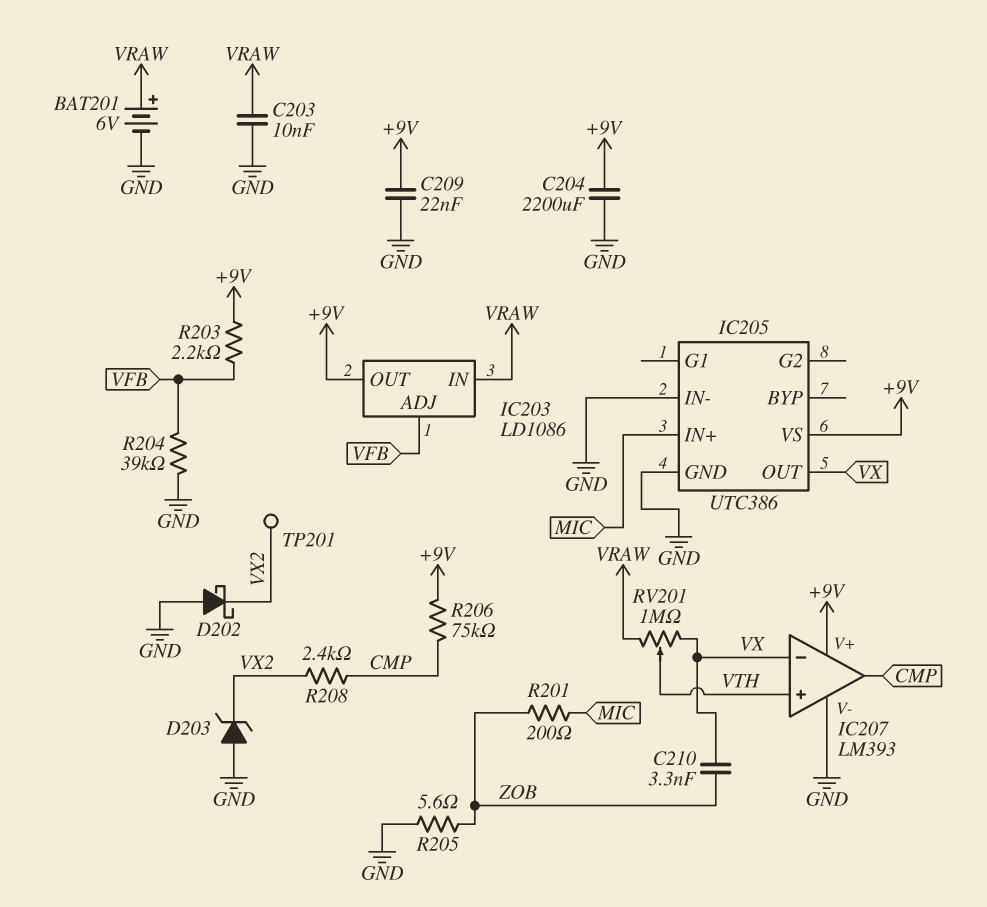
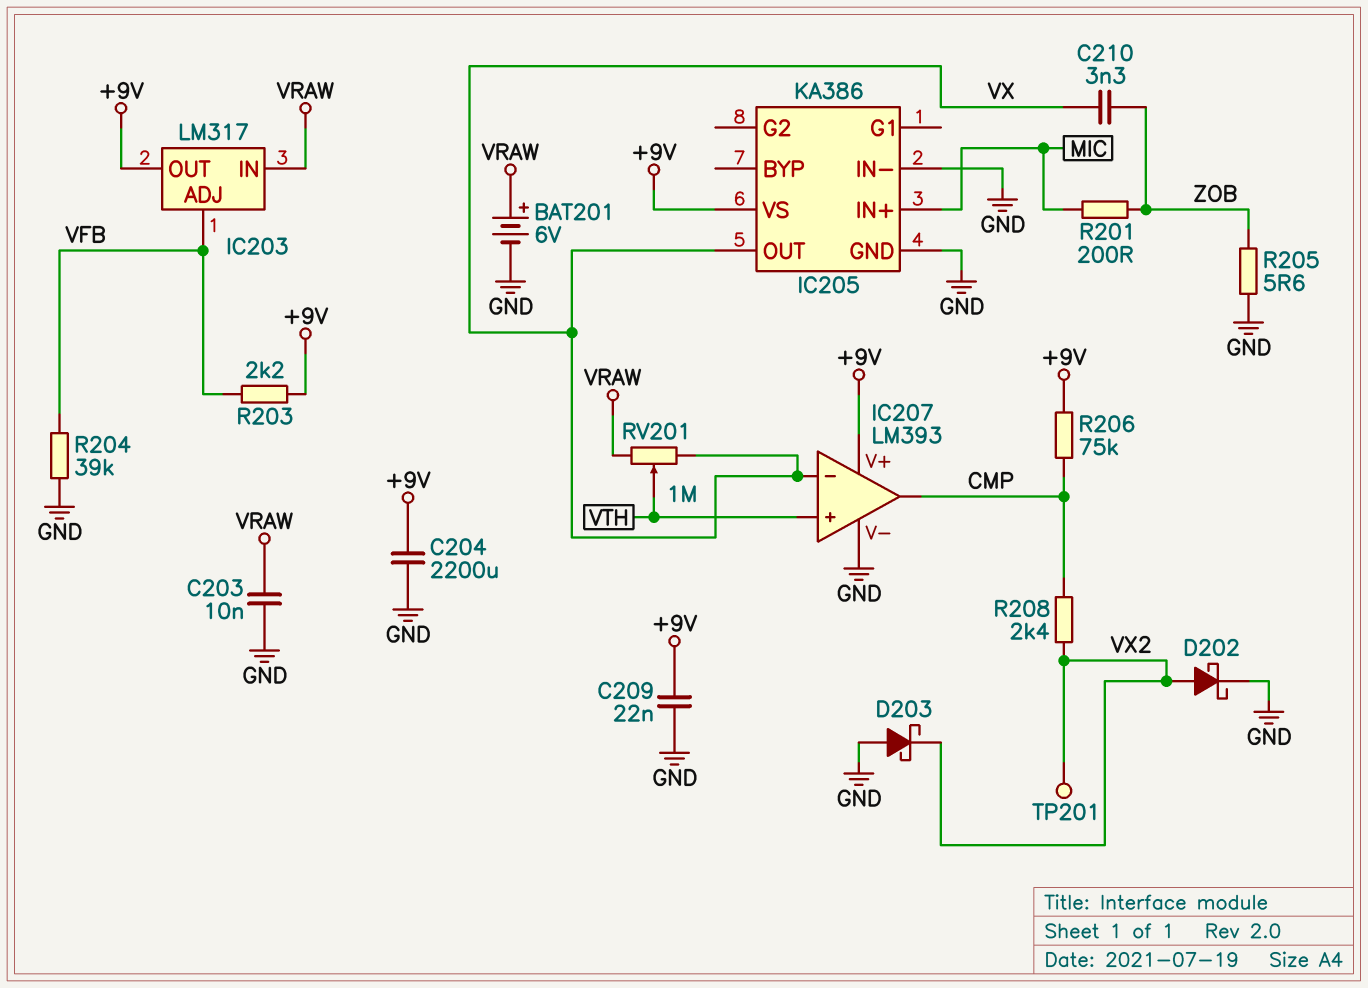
D202: schottky (A GND, K VX2) -> schottky (A VX2, K GND)
D203: zener (A GND, K VX2) -> schottky (A GND, K VX2)
IC203: LD1086 -> LM317
IC205: UTC386 -> KA386

